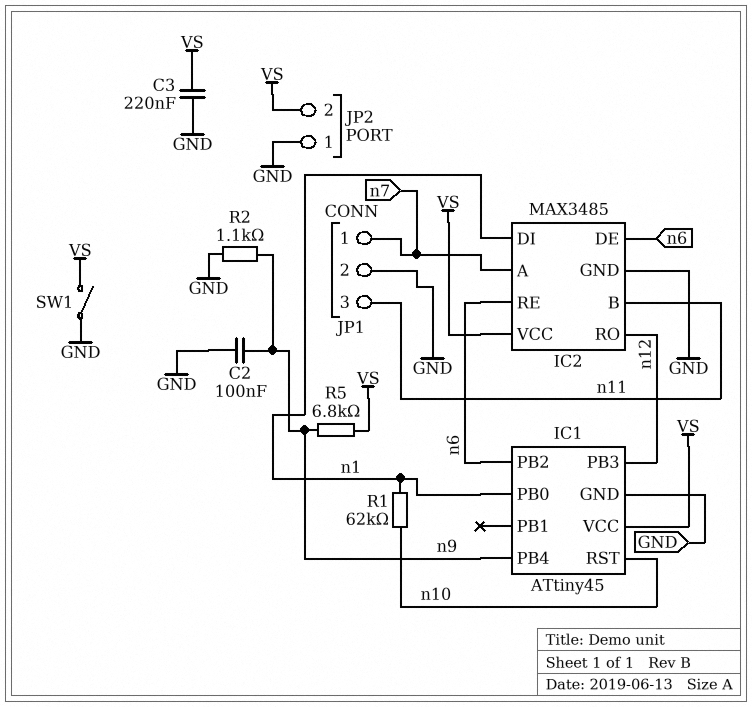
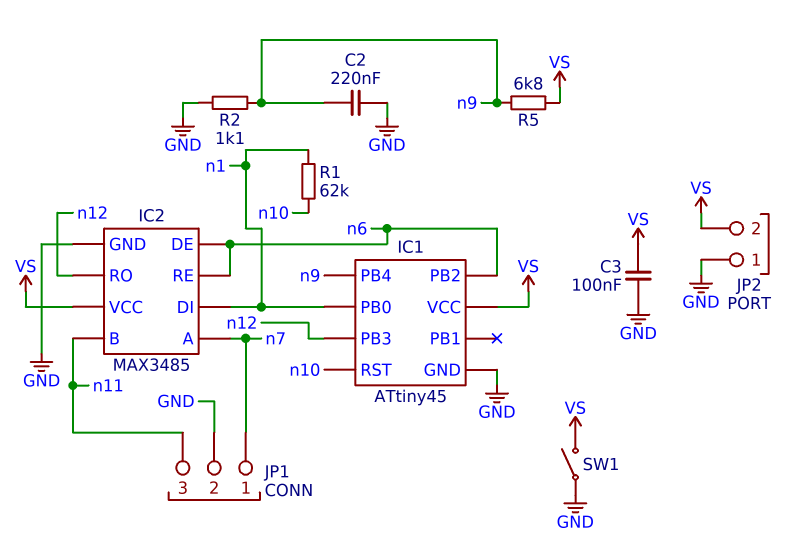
C2: 100nF (GND, n9) -> 220nF (GND, n9)
C3: 220nF (GND, VS) -> 100nF (GND, VS)

